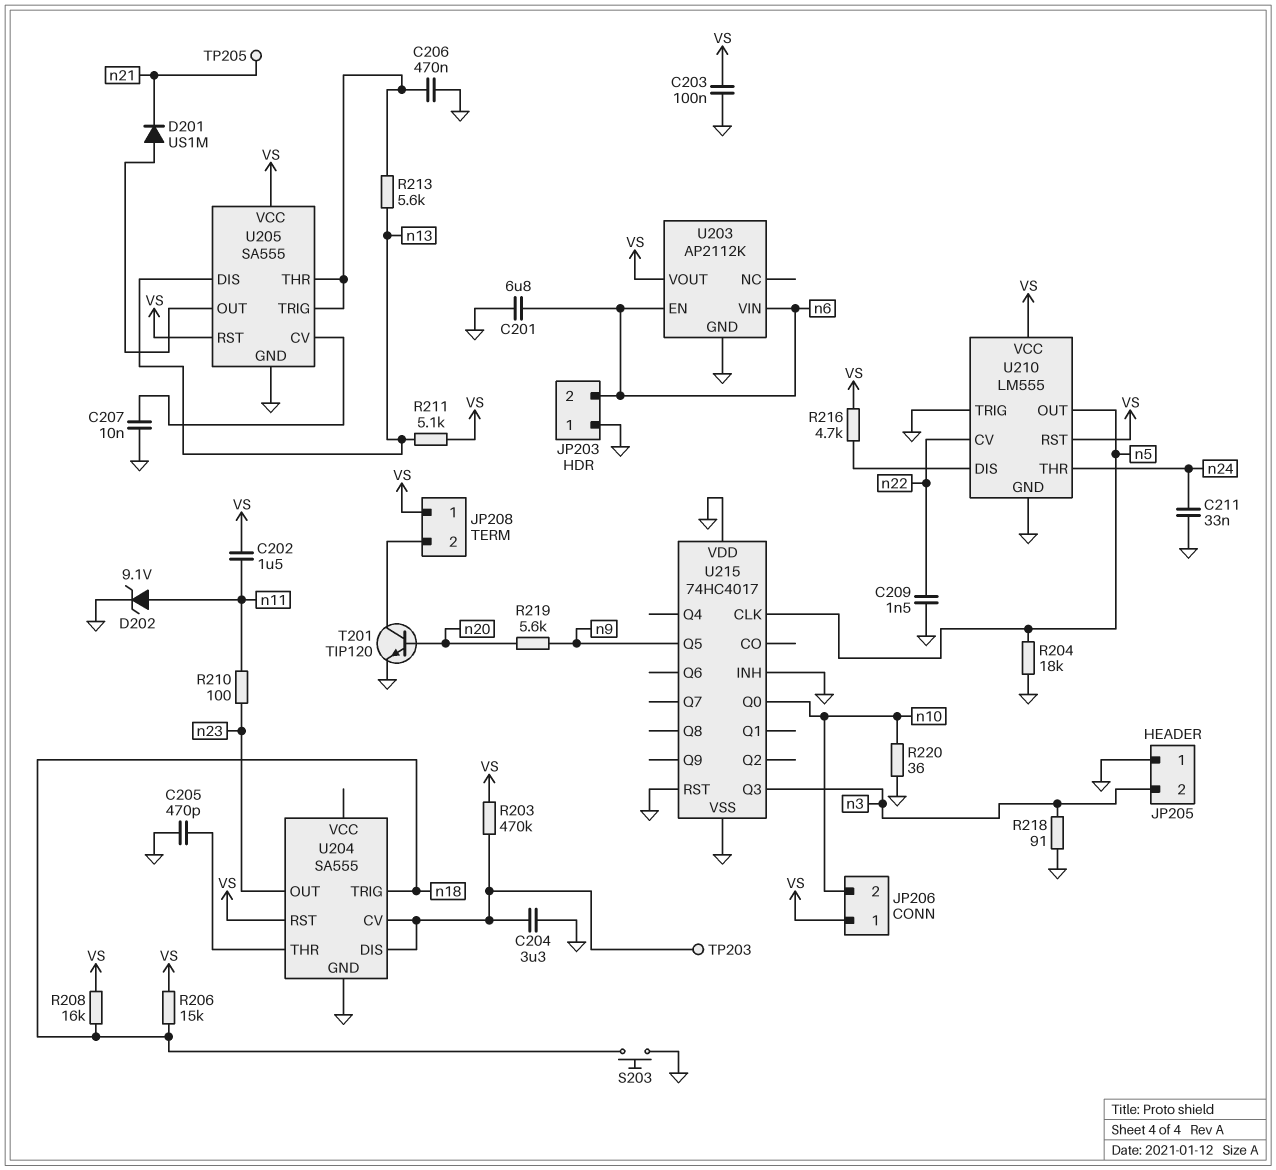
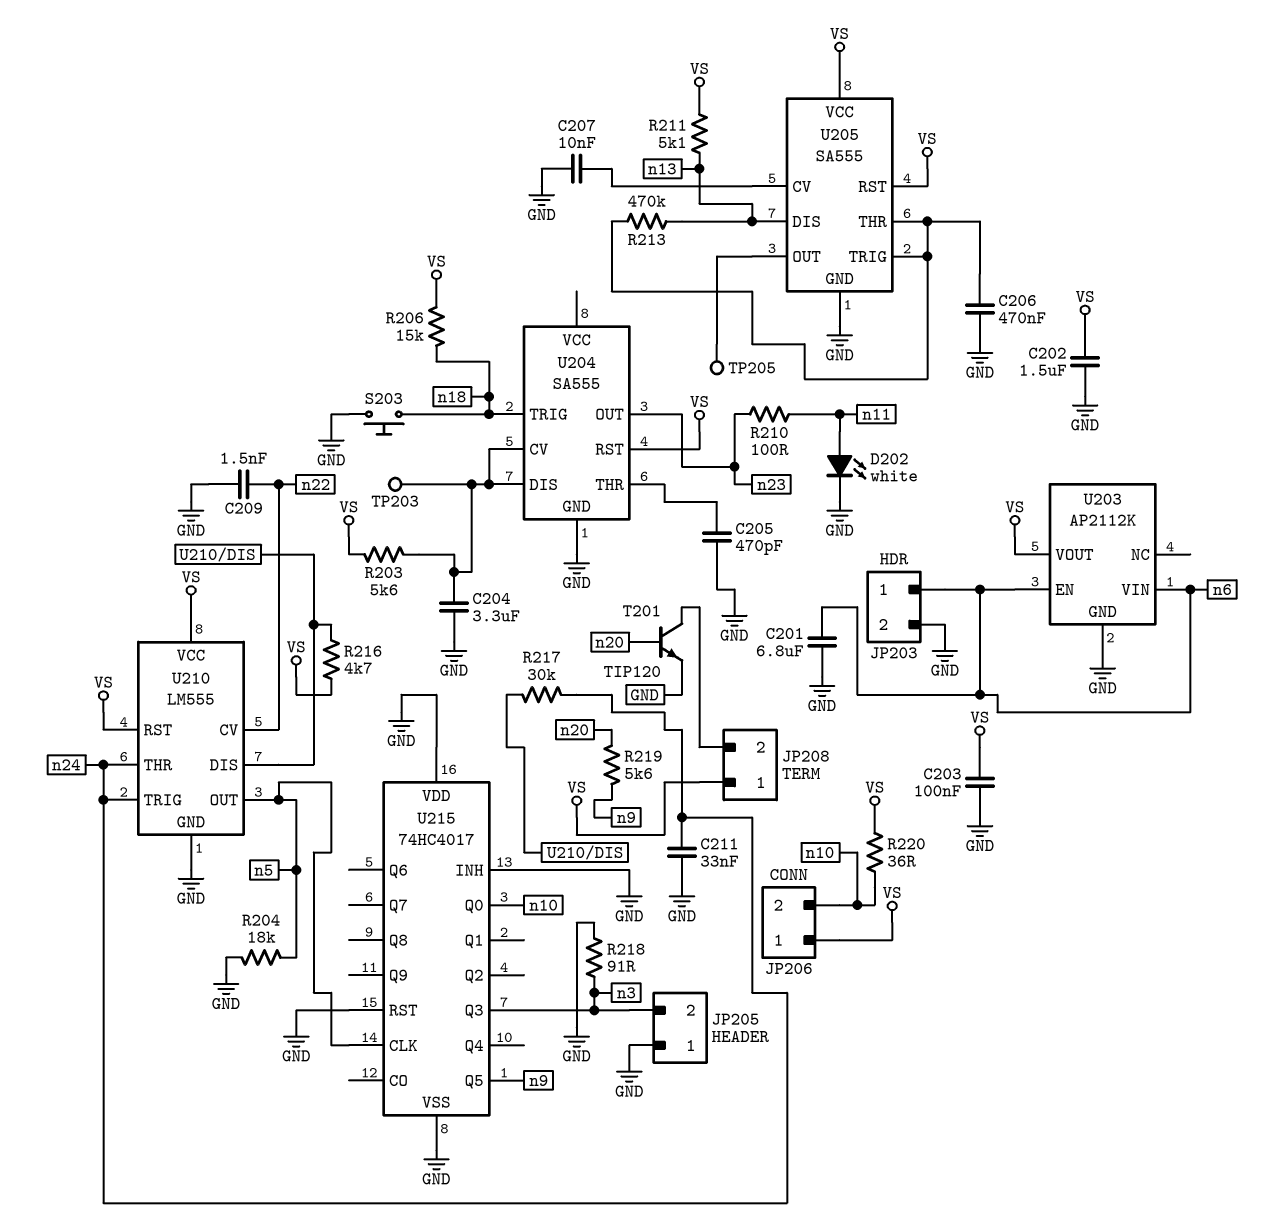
C202: 1.5uF (VS, n11) -> 1.5uF (GND, VS)
D201: diode US1M (A U205/OUT, K n21) -> none
D202: zener 9.1V (A n11, K GND) -> LED white (A n11, K GND)
JP203 pin 1: GND -> n6
JP203 pin 2: n6 -> GND
R203: 470k (U204/CV, VS) -> 5.6k (U204/CV, VS)
R208: 16k (VS, n18) -> none
R213: 5.6k (U205/THR, n13) -> 470k (U205/THR, n13)
R217: none -> 30k (U210/DIS, n24)
R220: 36 (GND, n10) -> 36 (VS, n10)
TP205: test point (n21) -> test point (U205/OUT)
U210 pin TRIG: GND -> n24

